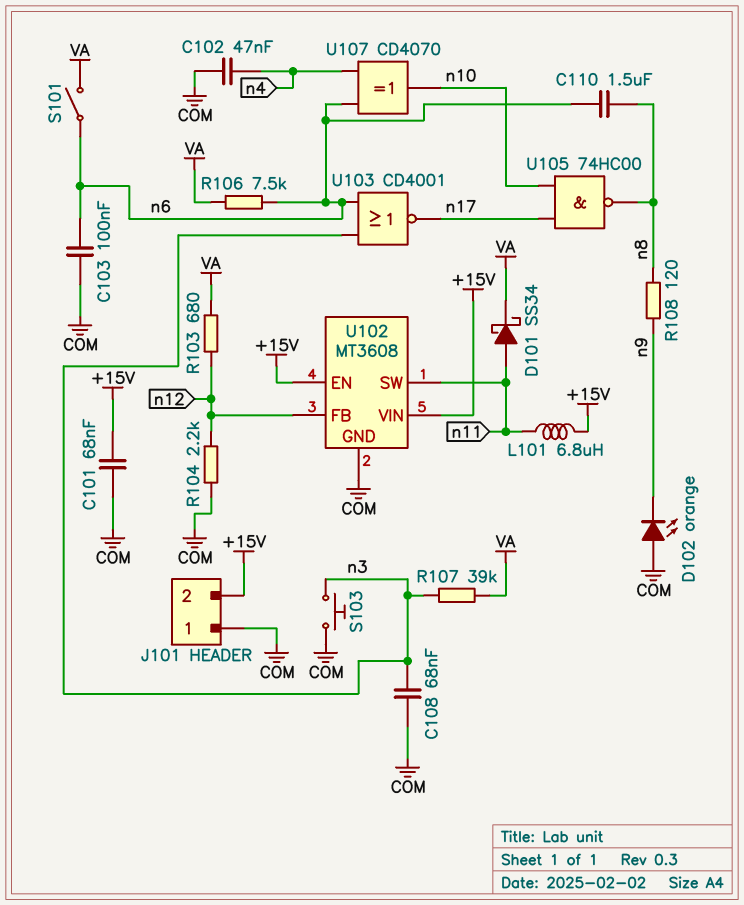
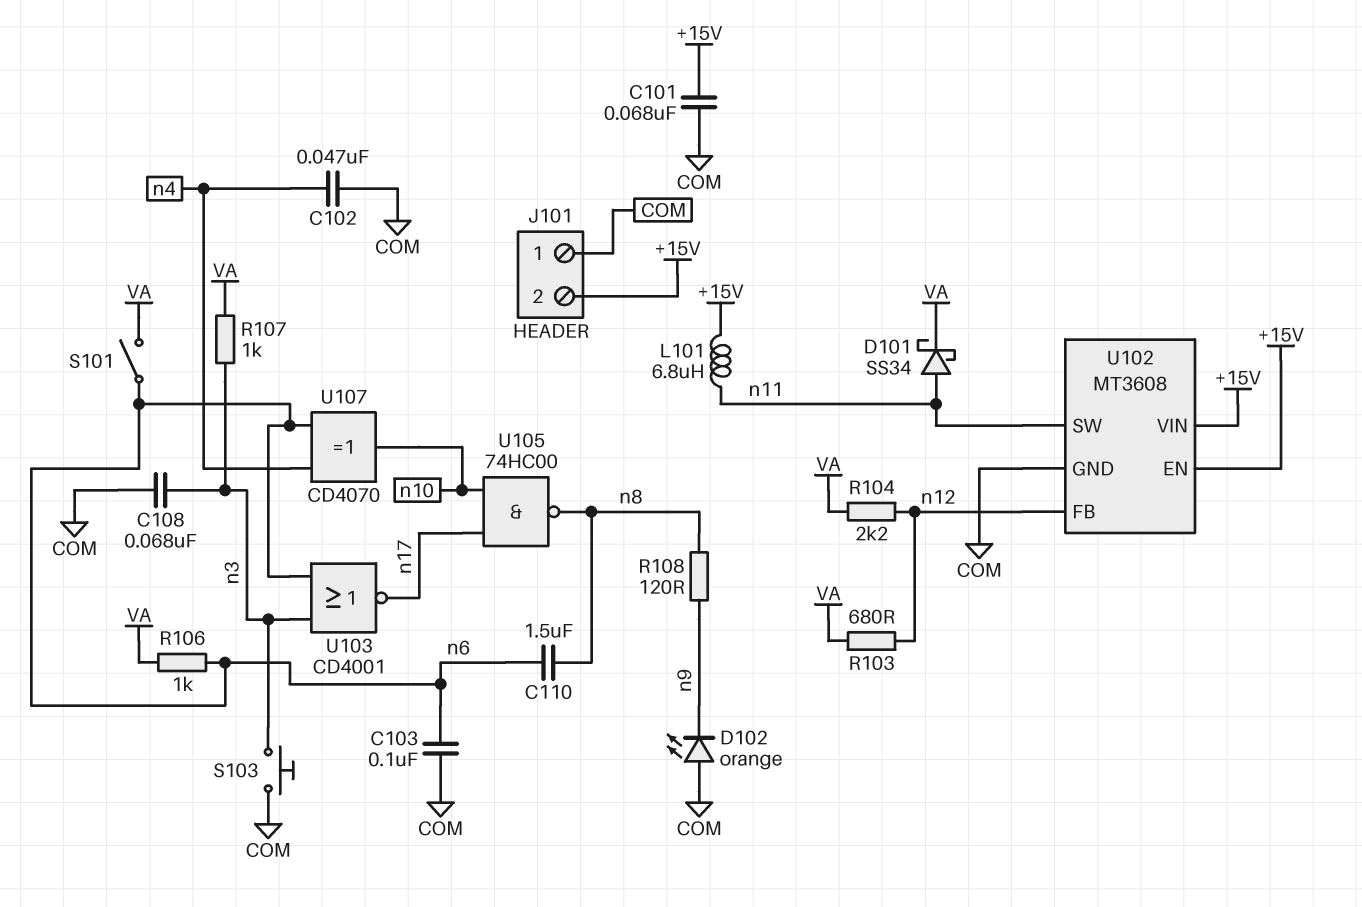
R104: 2.2k (COM, n12) -> 2.2k (VA, n12)
R106: 7.5k (VA, n6) -> 1k (VA, n6)
R107: 39k (VA, n3) -> 1k (VA, n3)

